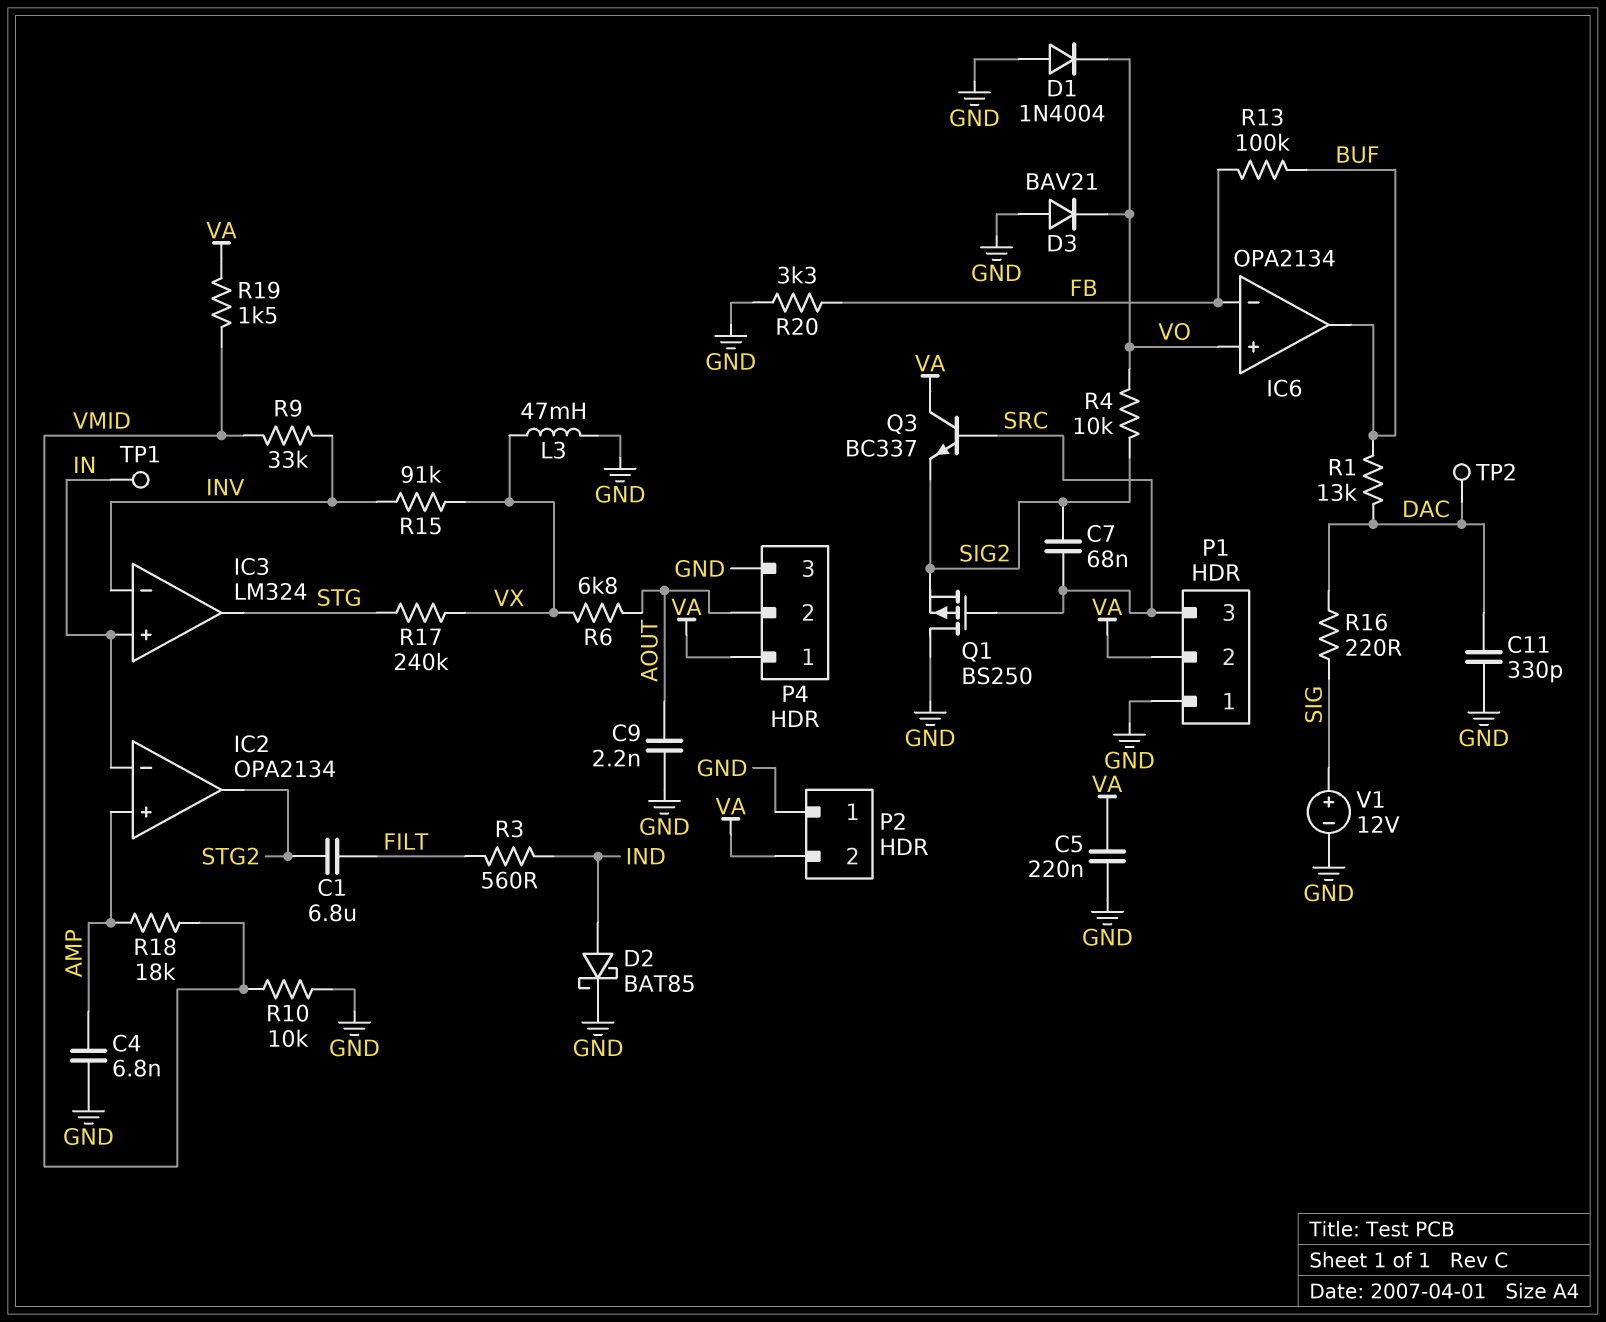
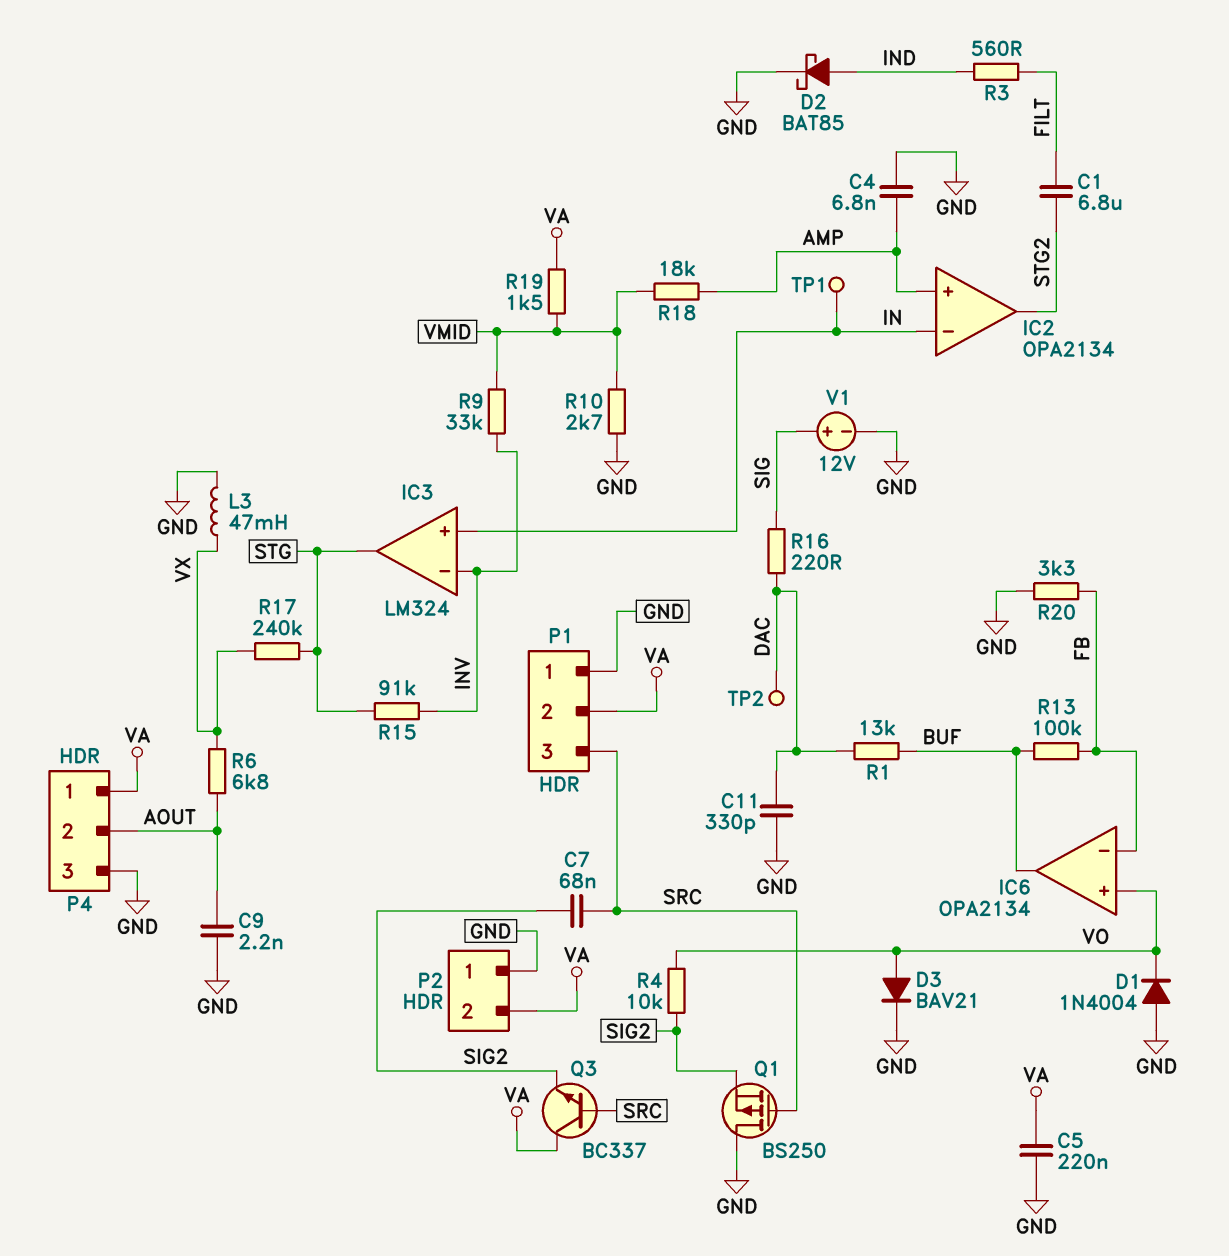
D3: diode BAV21 (A GND, K VO) -> diode BAV21 (A VO, K GND)
R10: 10k (GND, VMID) -> 2.7k (GND, VMID)
R15: 91k (INV, VX) -> 91k (INV, STG)

